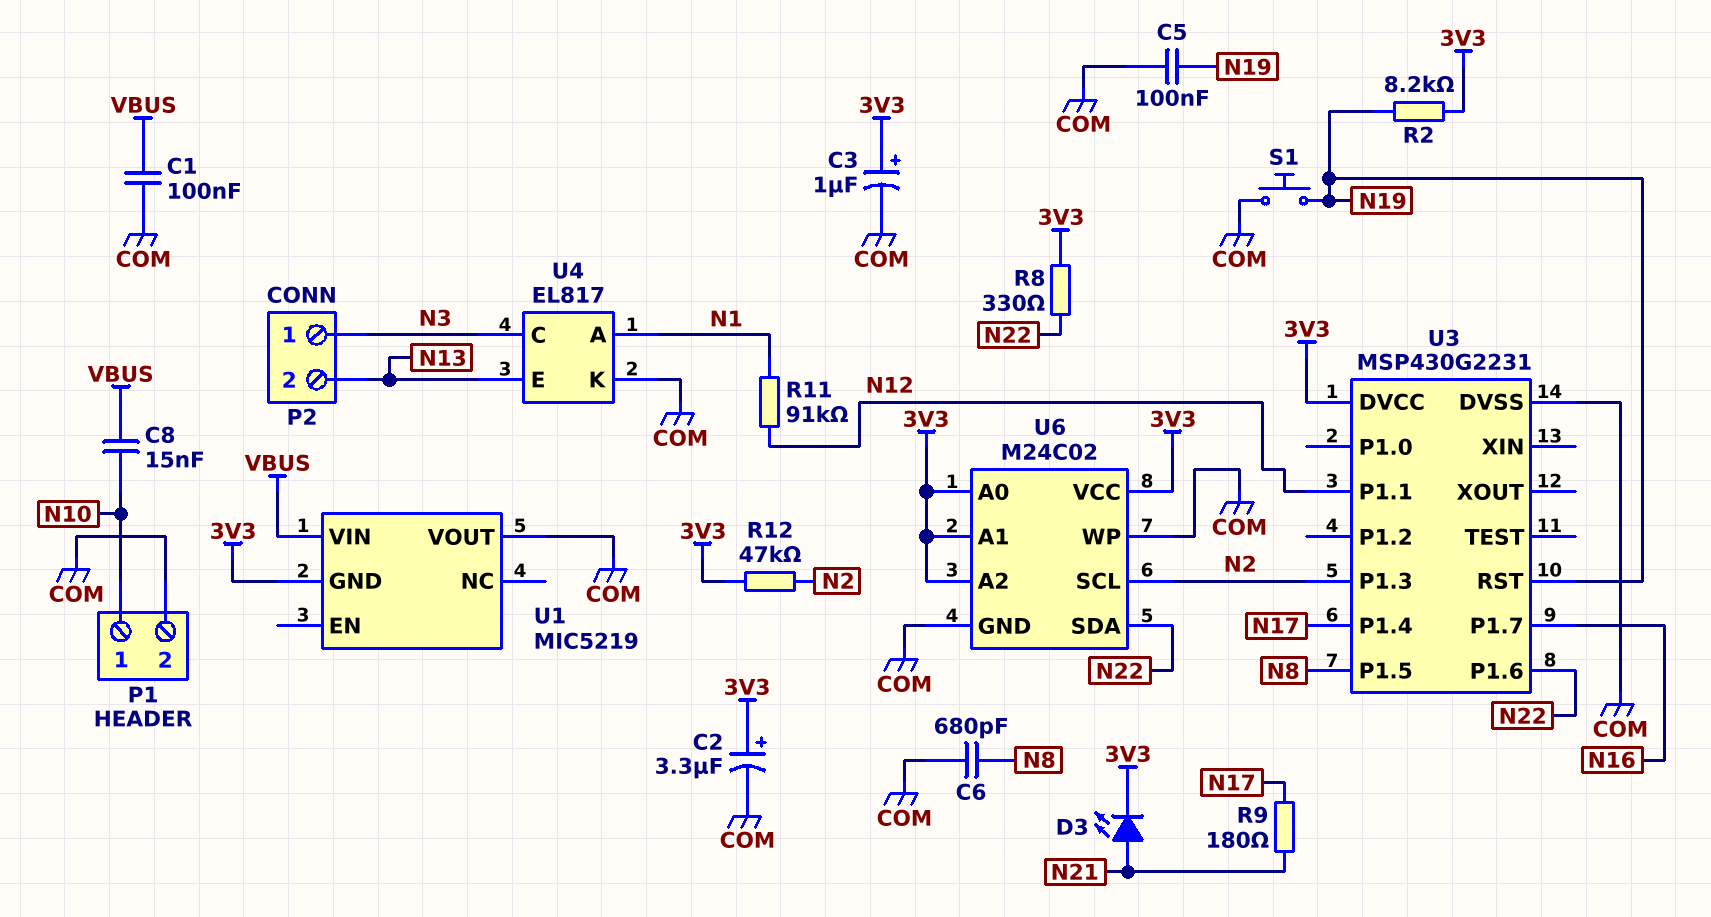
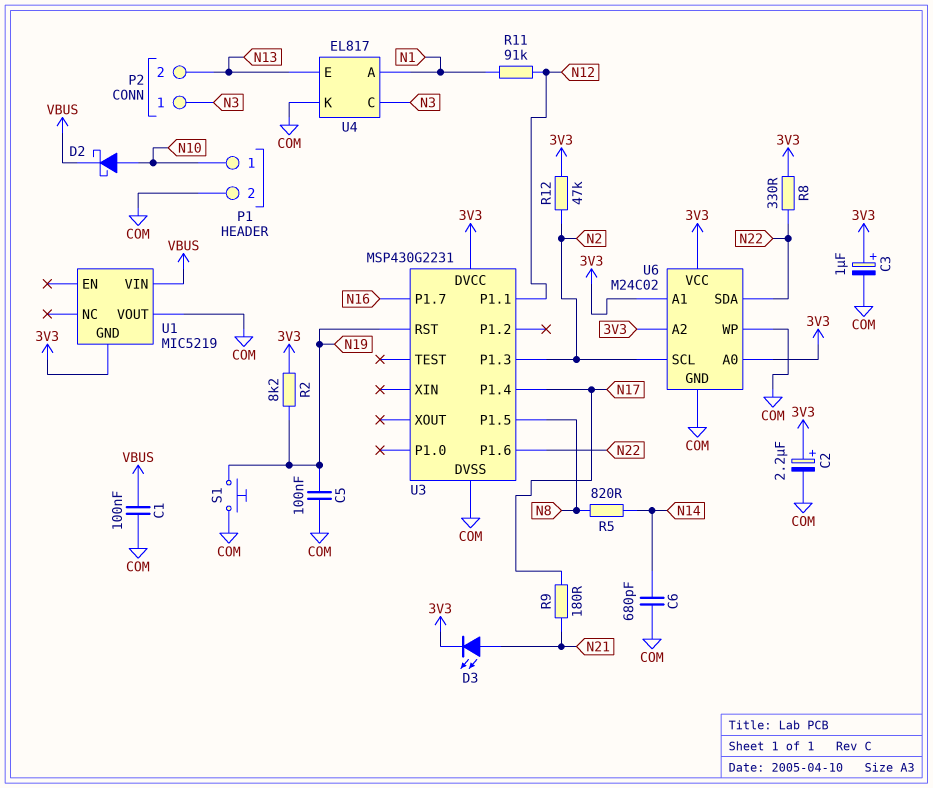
C2: 3.3uF (plus 3V3, minus COM) -> 2.2uF (plus 3V3, minus COM)
C6: 680pF (COM, N8) -> 680pF (COM, N14)
C8: 15nF (N10, VBUS) -> none
D2: none -> schottky (A N10, K VBUS)
R5: none -> 820 (N8, N14)

